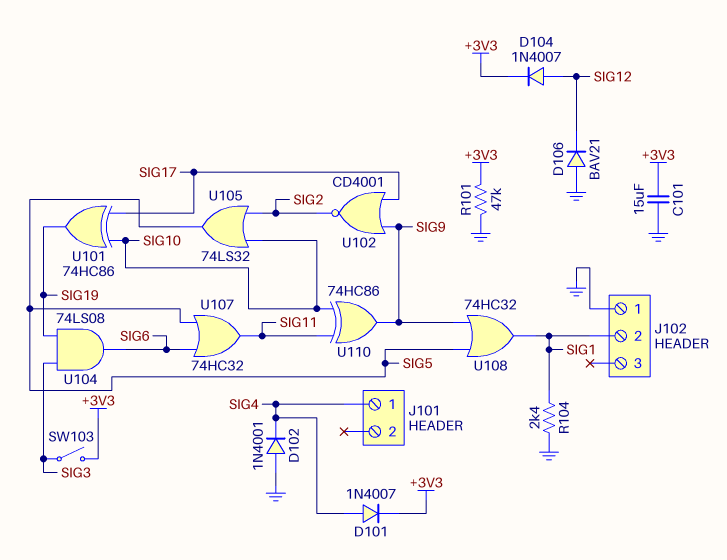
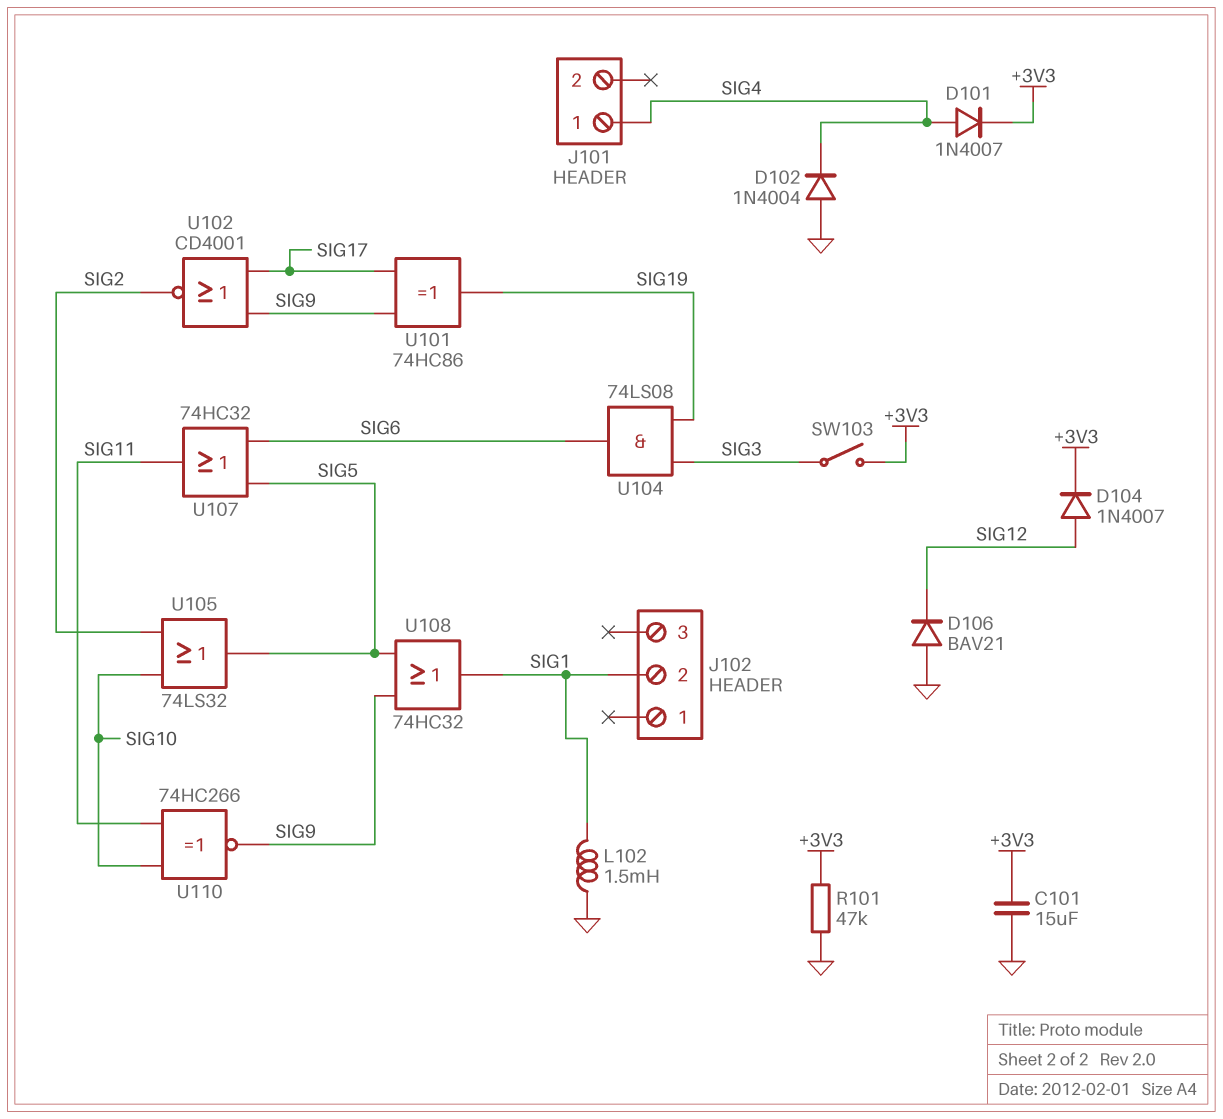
D102: diode 1N4001 (A GND, K SIG4) -> diode 1N4004 (A GND, K SIG4)
J102 pin 1: GND -> none
L102: none -> 1.5mH (GND, SIG1)
R104: 2.4k (GND, SIG1) -> none
U101: XOR 74HC86 (in SIG10, in SIG17, out SIG19) -> XOR 74HC86 (in SIG9, in SIG17, out SIG19)
U110: XOR 74HC86 (in SIG10, in SIG11, out SIG9) -> XNOR 74HC266 (in SIG10, in SIG11, out SIG9)

